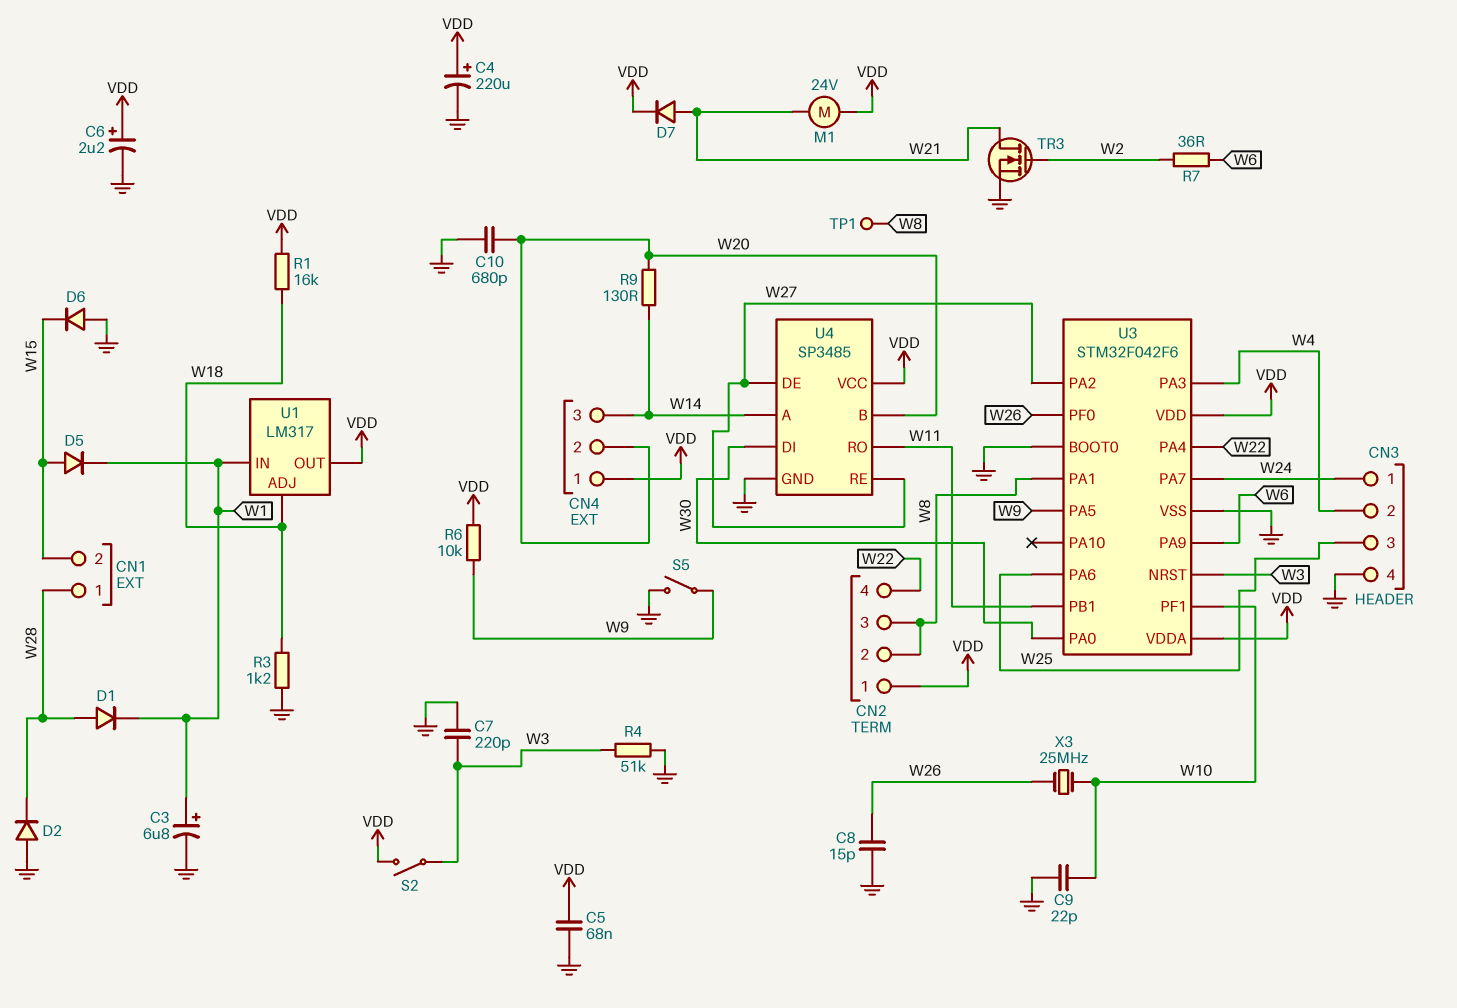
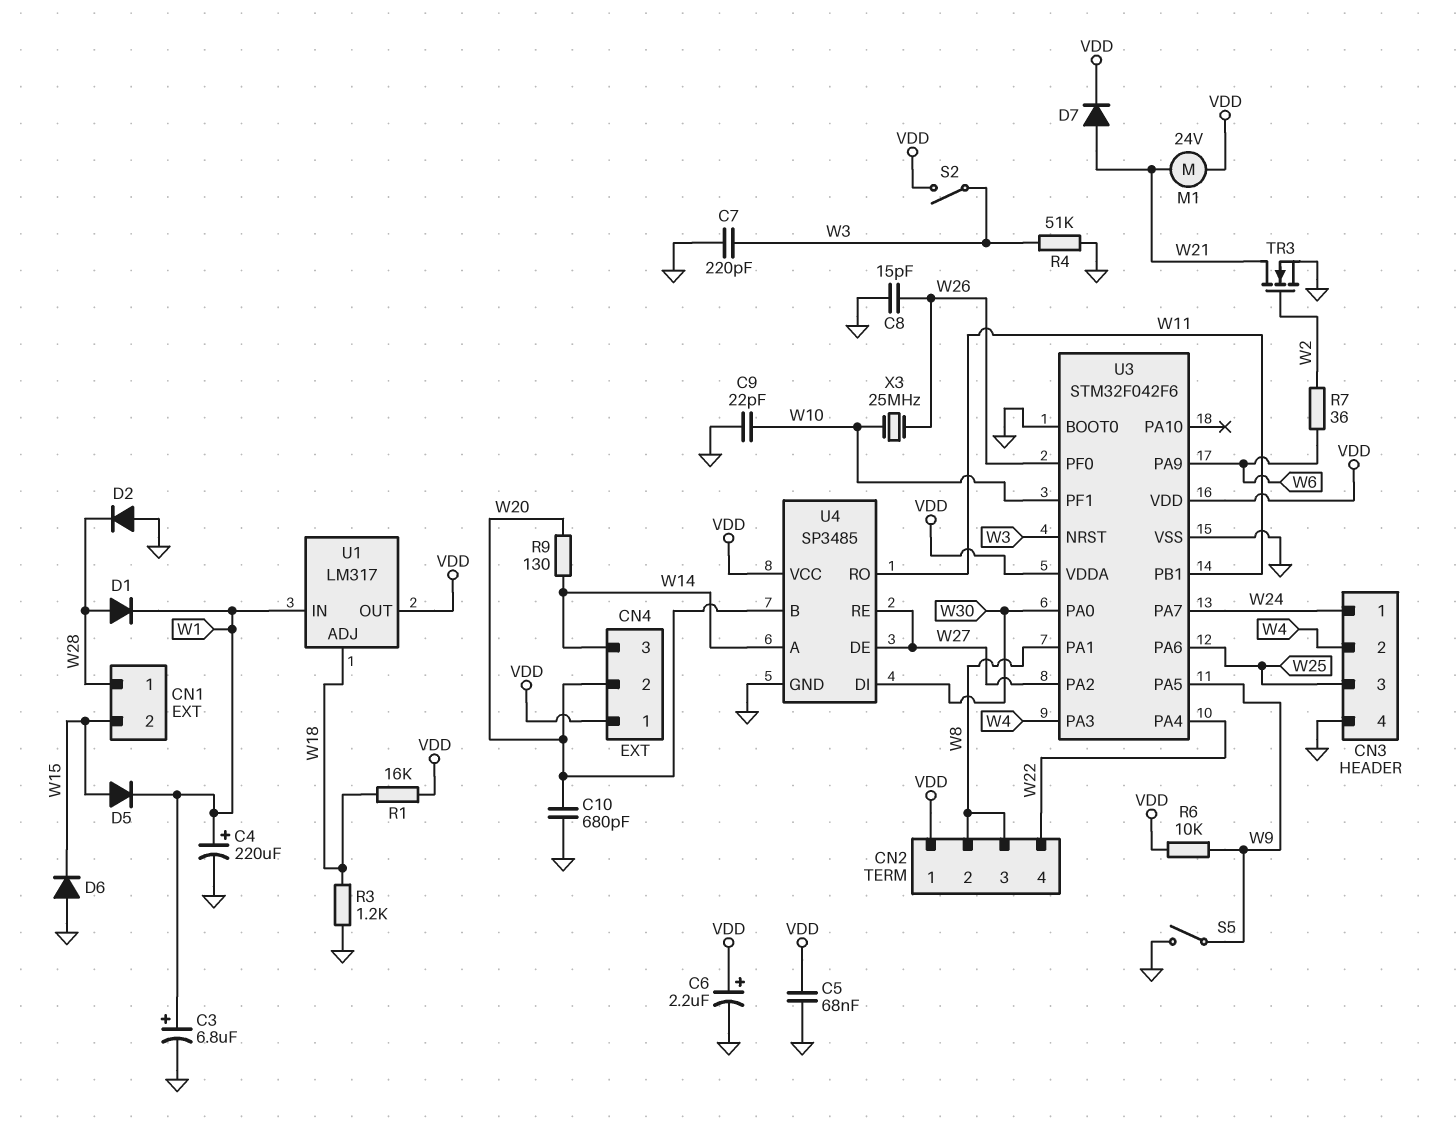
C4: 220uF (plus VDD, minus GND) -> 220uF (plus W1, minus GND)
TP1: test point (W8) -> none

